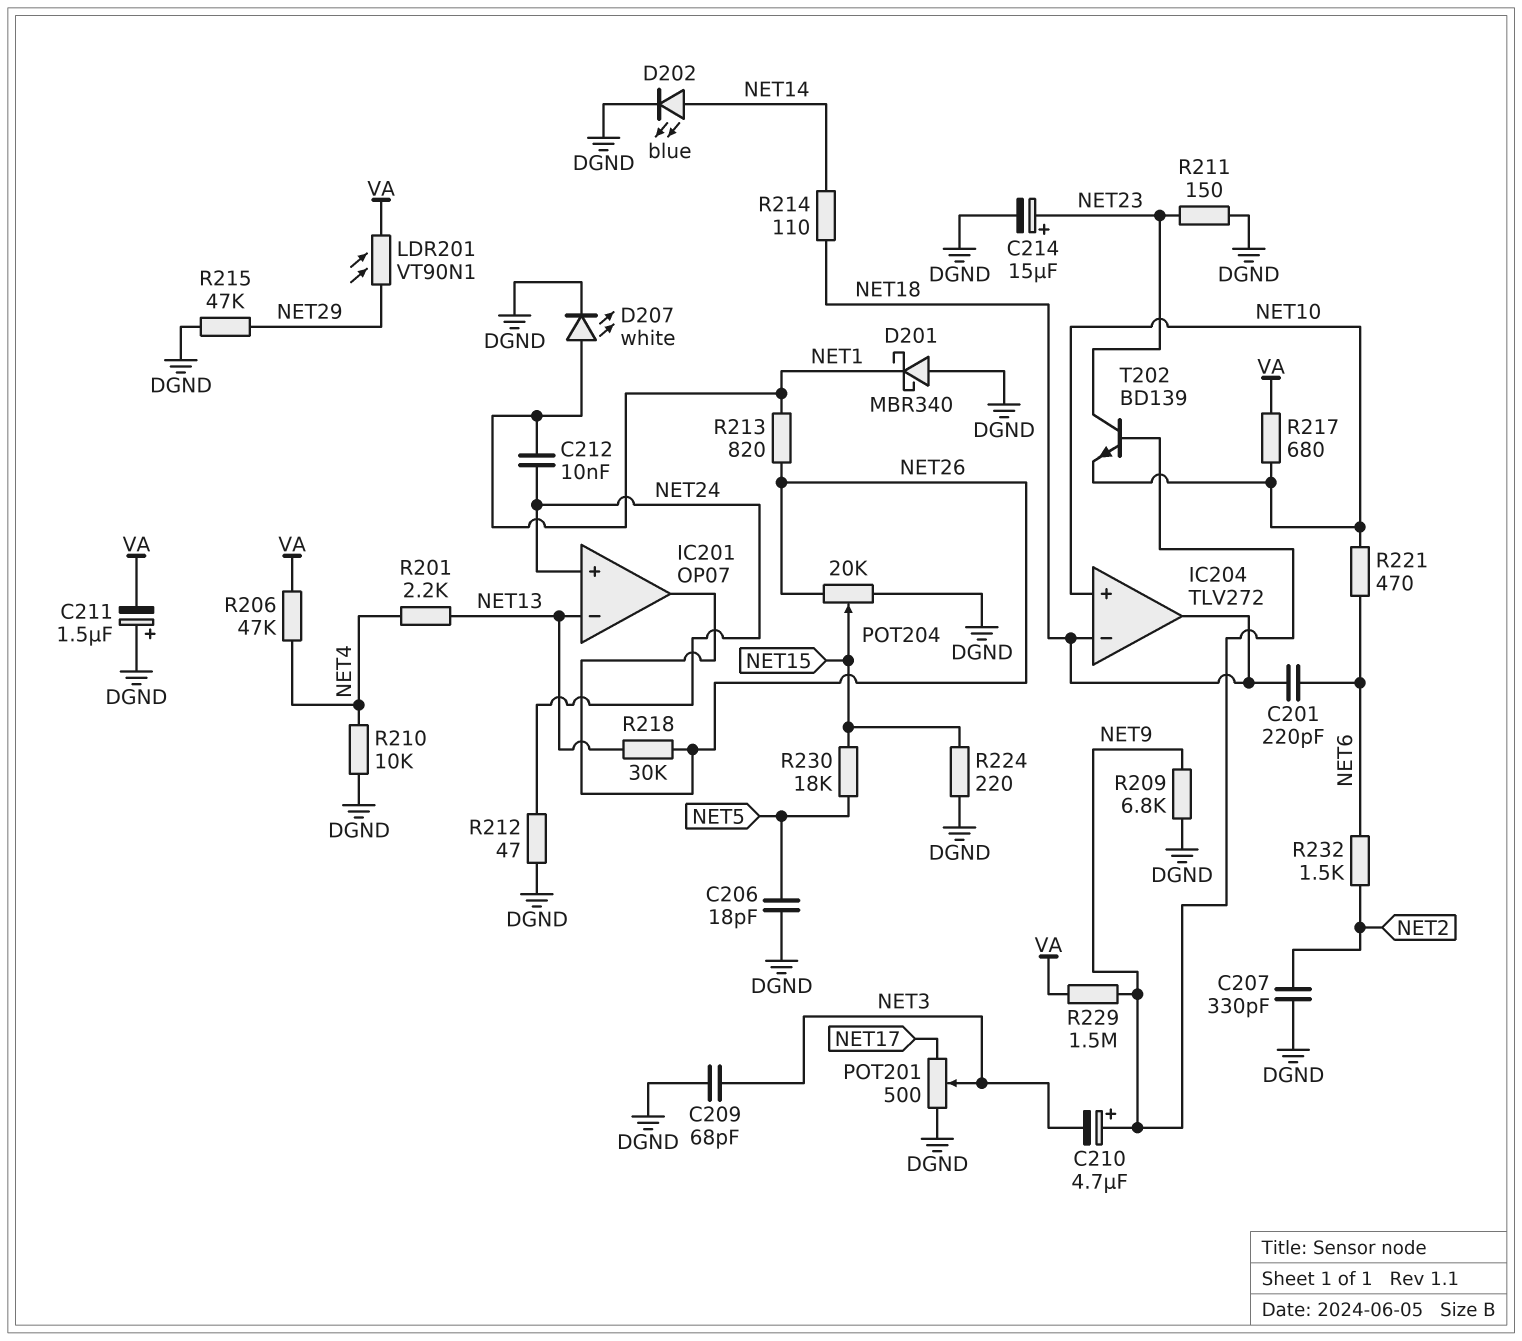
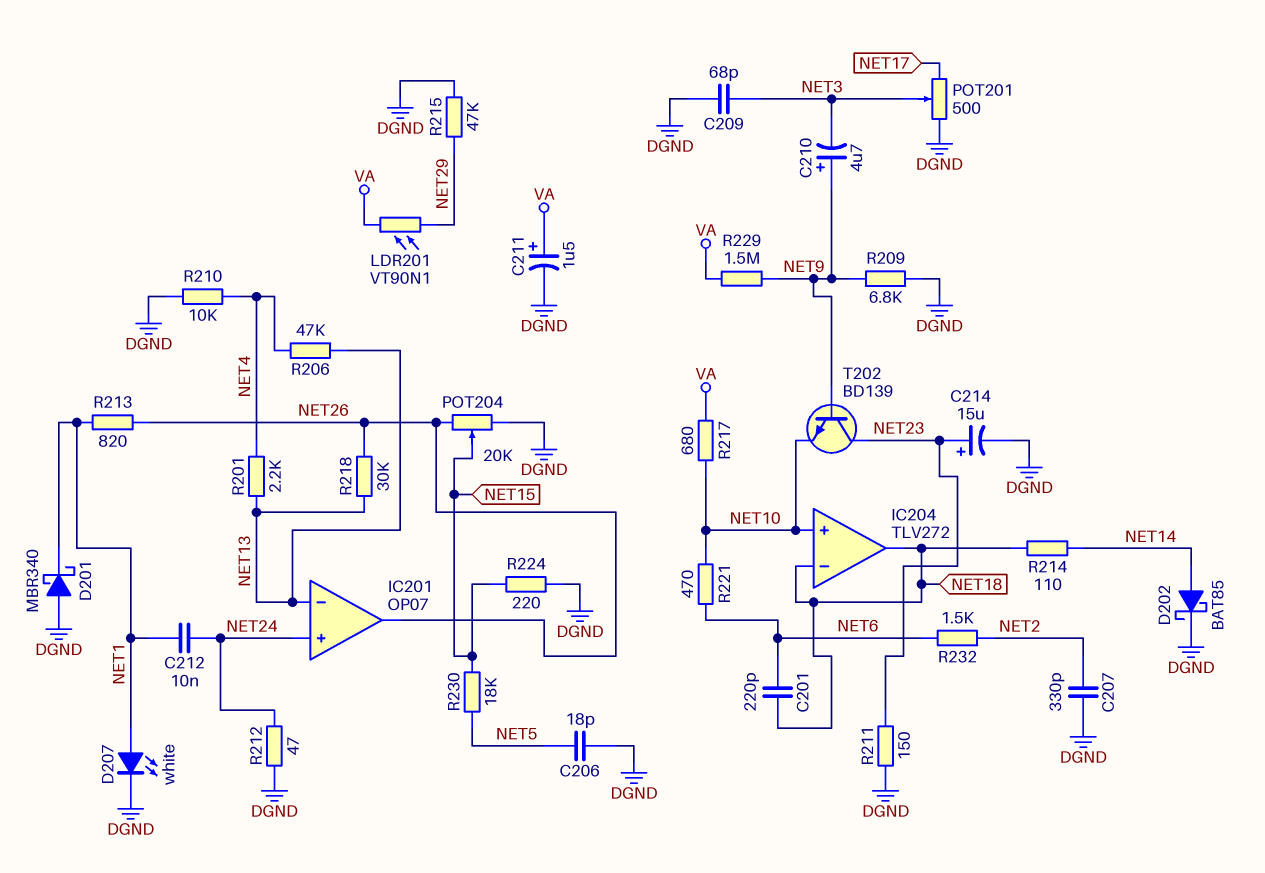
C211: 1.5uF (plus DGND, minus VA) -> 1.5uF (plus VA, minus DGND)
D202: LED blue (A NET14, K DGND) -> schottky BAT85 (A NET14, K DGND)
R206: 47k (NET4, VA) -> 47k (NET4, NET13)

